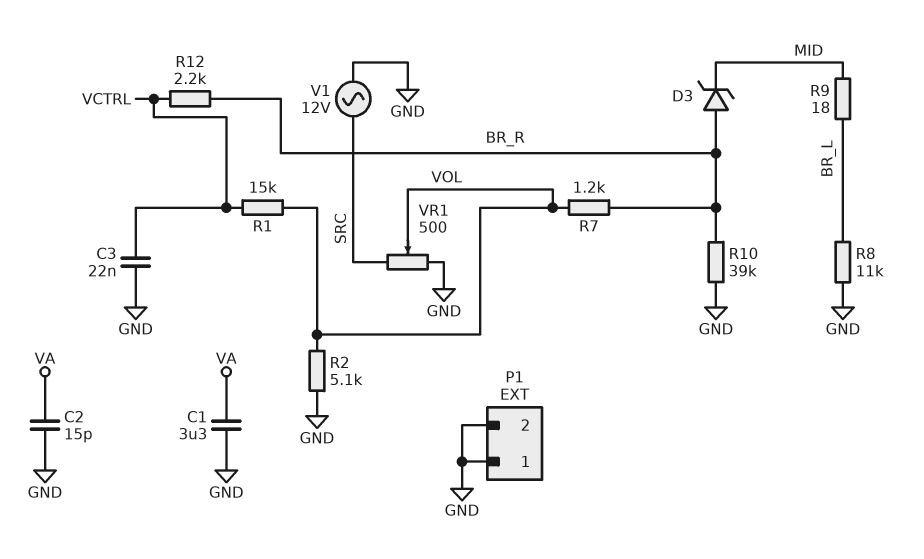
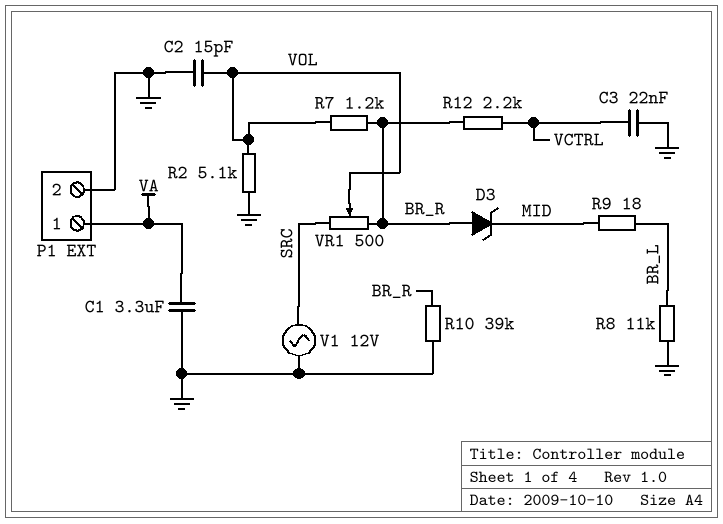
C2: 15pF (GND, VA) -> 15pF (GND, VOL)
P1 pin 1: GND -> VA
R1: 15k (VCTRL, VOL) -> none
VR1: 500 (GND, SRC, wiper VOL) -> 500 (BR_R, SRC, wiper VOL)

